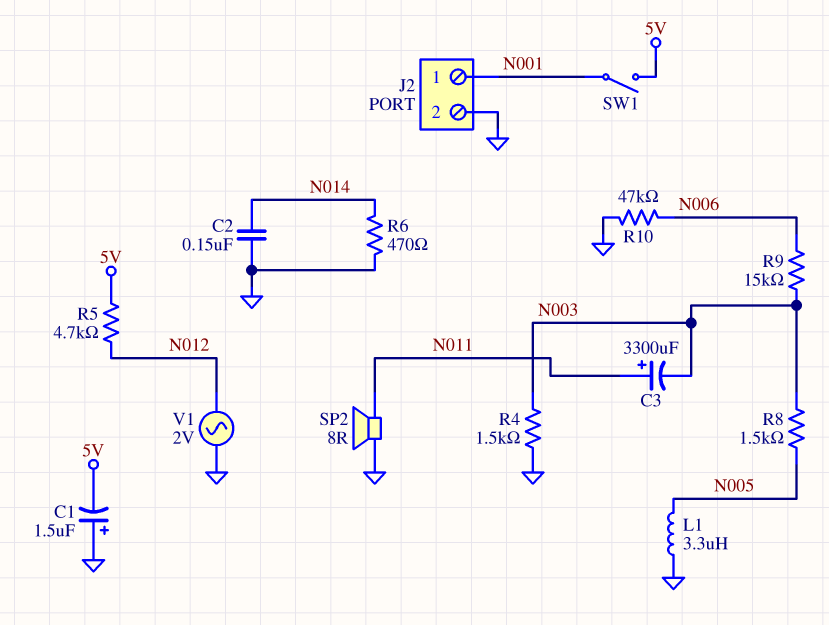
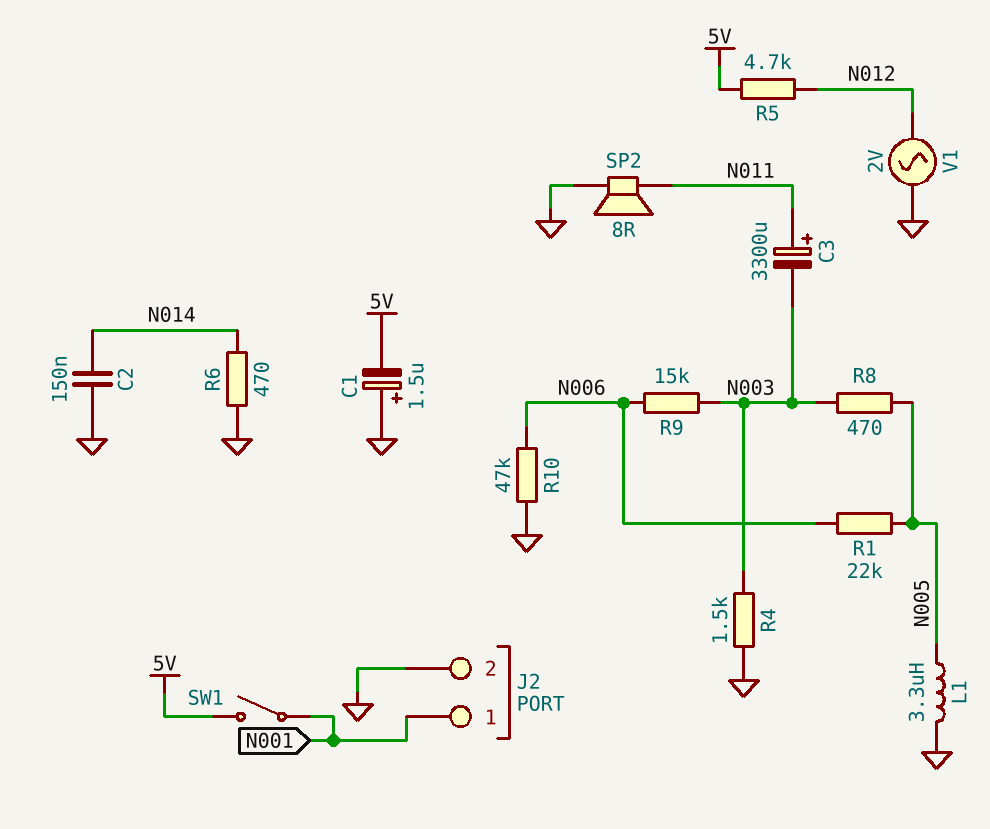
R1: none -> 22k (N005, N006)
R8: 1.5k (N003, N005) -> 470 (N003, N005)

